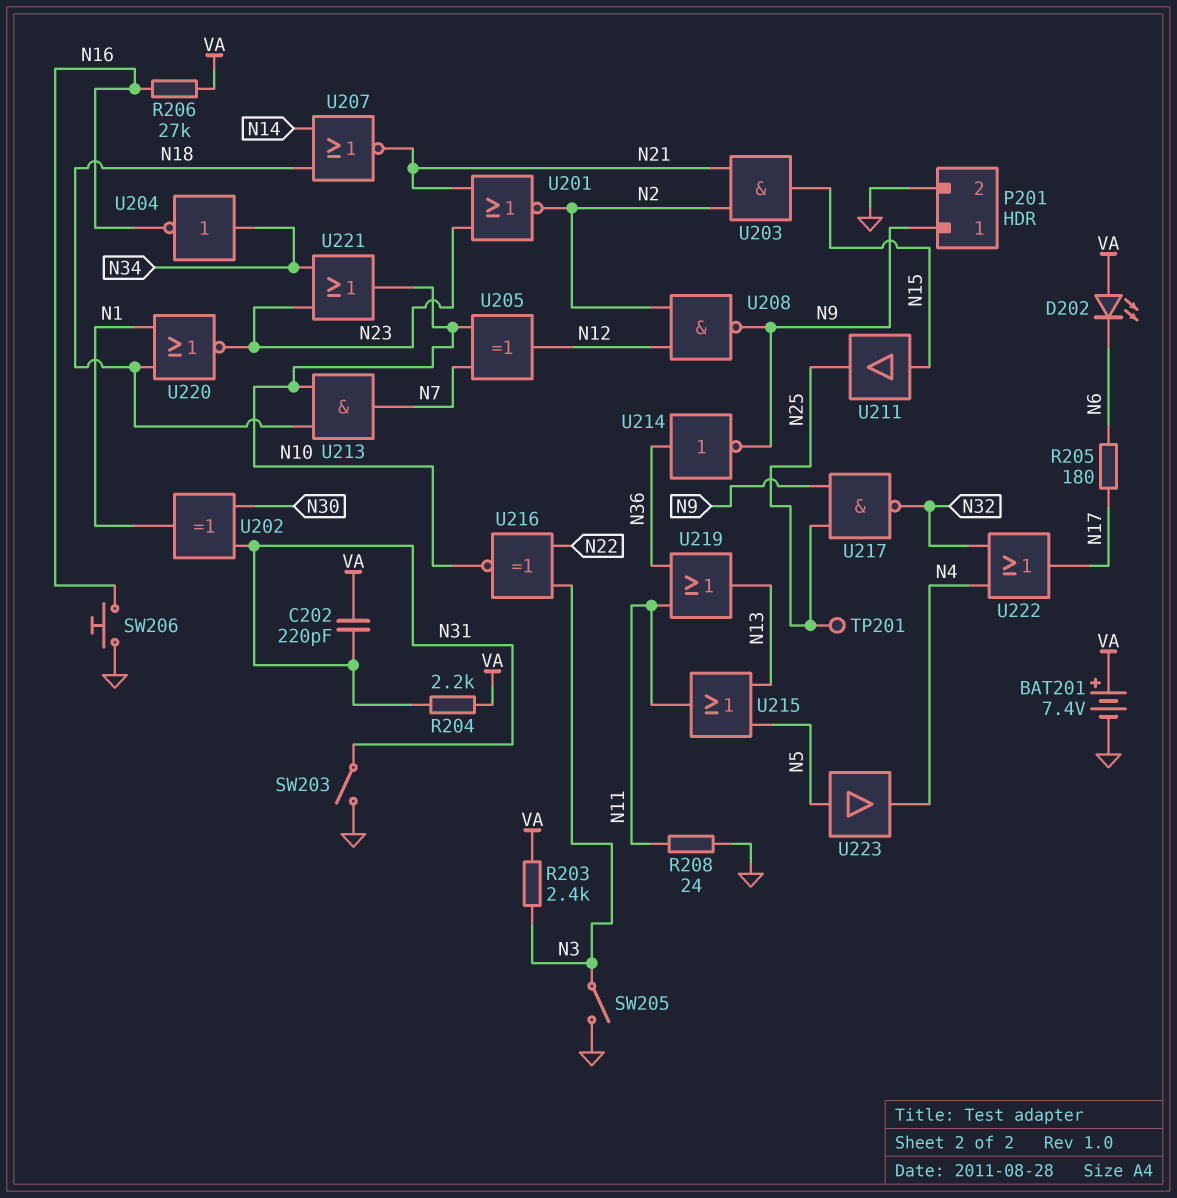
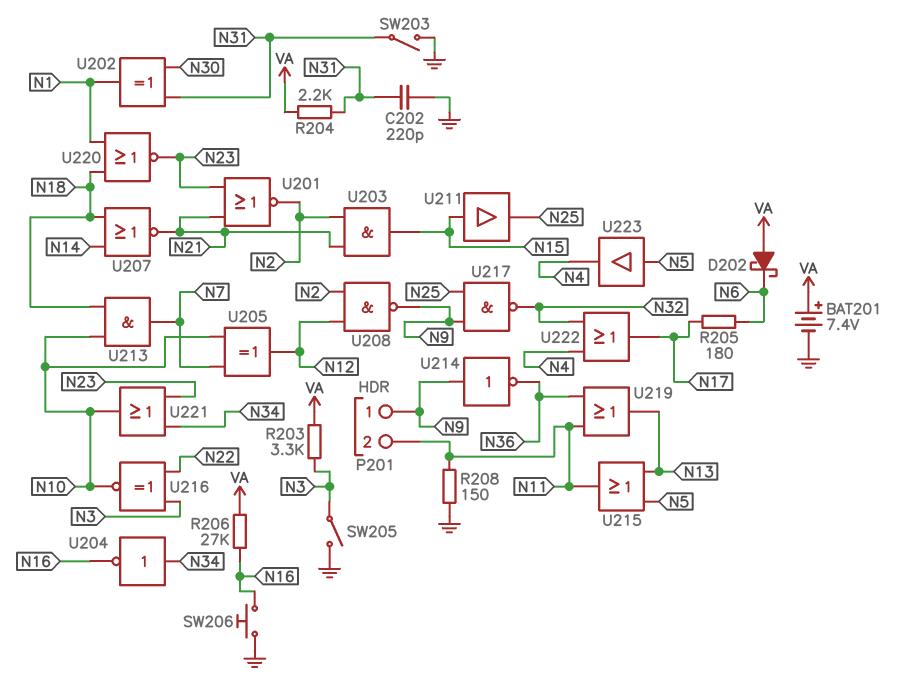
C202: 220pF (N31, VA) -> 220pF (GND, N31)
D202: LED (A VA, K N6) -> schottky (A VA, K N6)
P201 pin 2: GND -> N11
R203: 2.4k (N3, VA) -> 3.3k (N3, VA)
R208: 24 (GND, N11) -> 150 (GND, N11)
TP201: test point (N25) -> none
U214: NOT (in N36, out N9) -> NOT (in N9, out N36)

